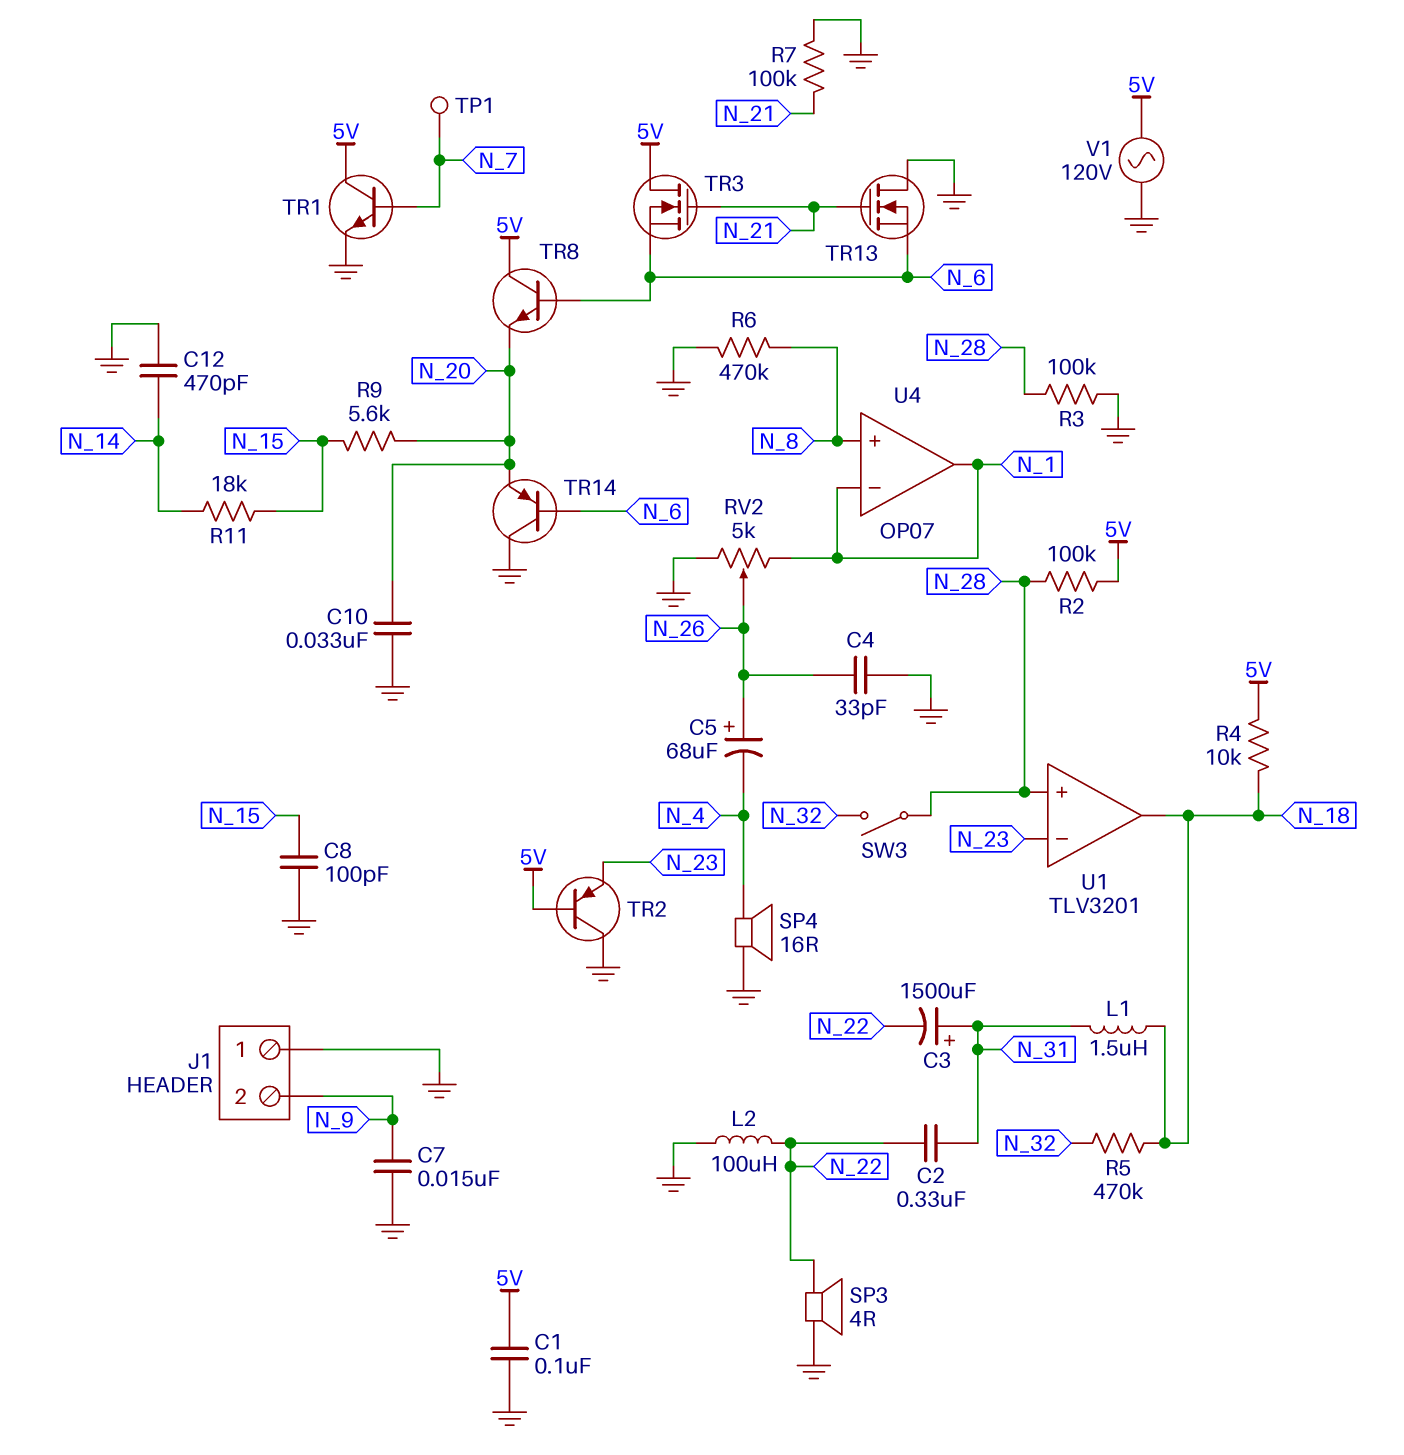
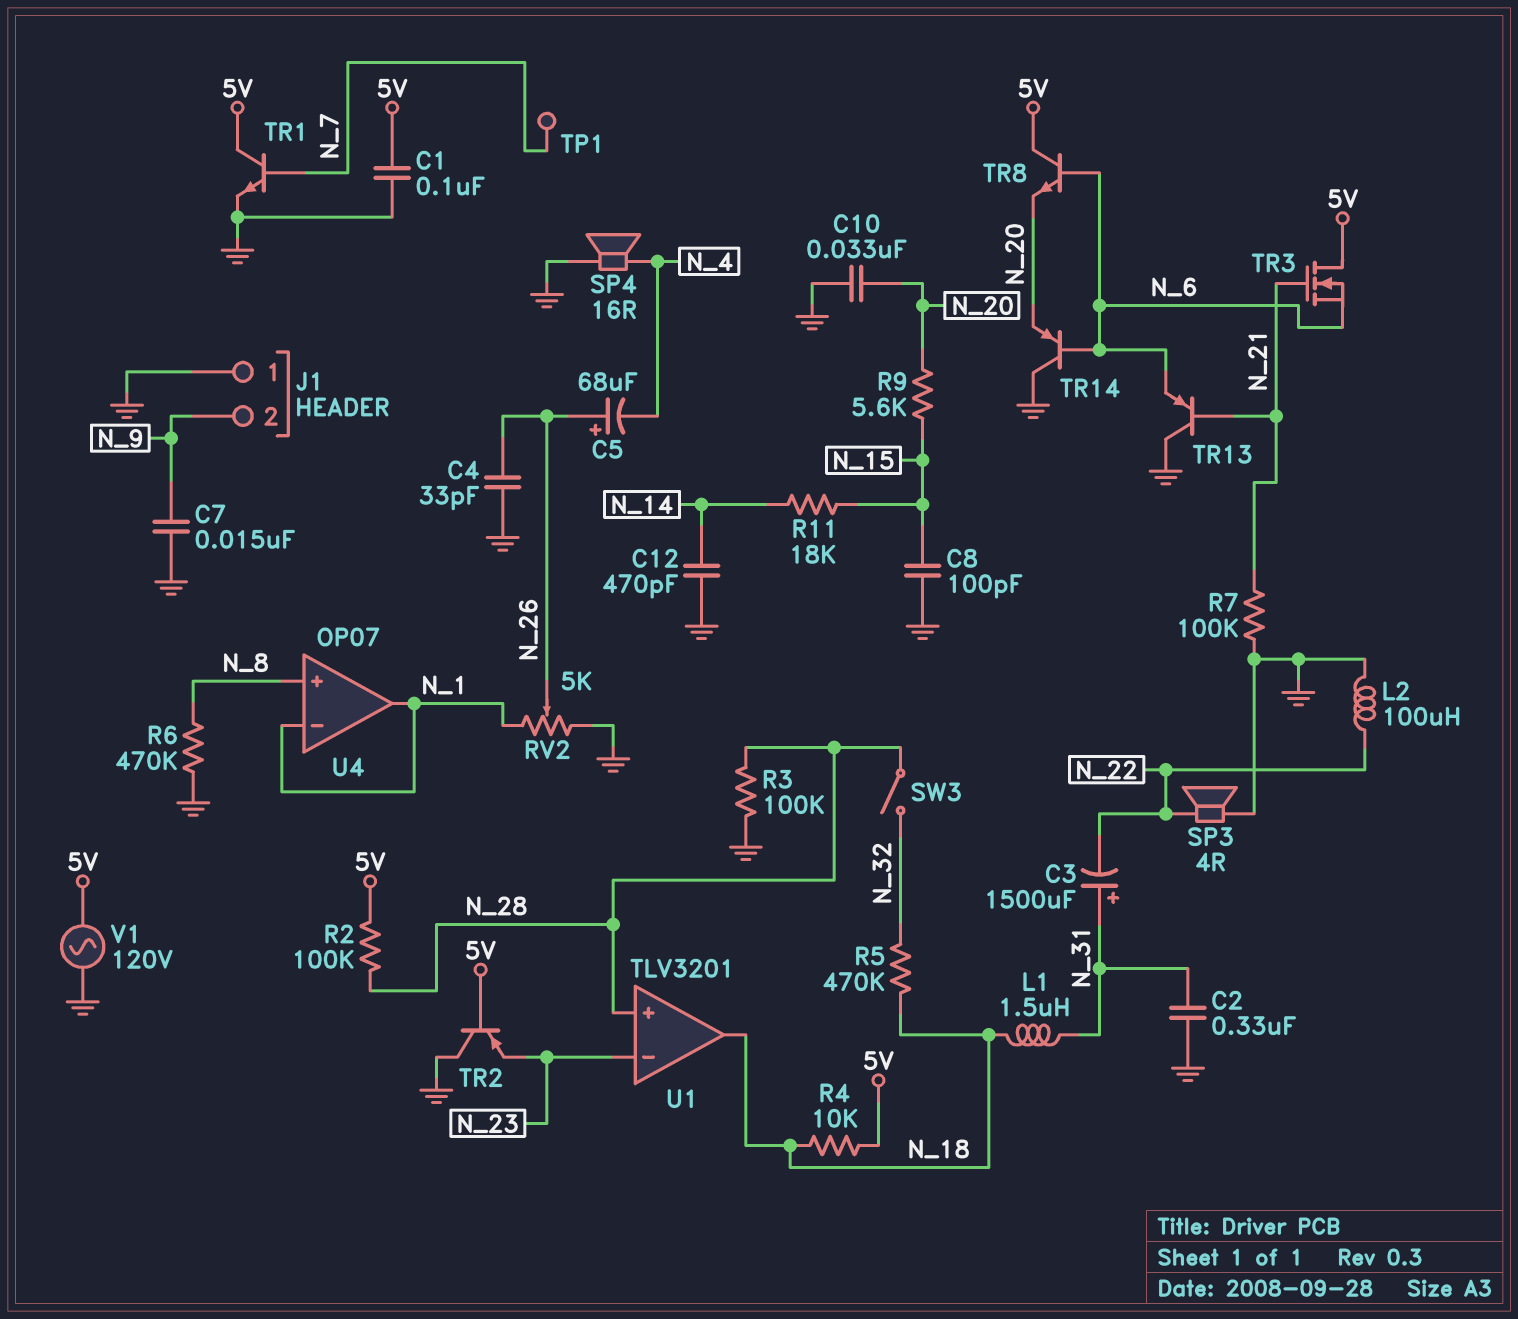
C2: 330nF (N_22, N_31) -> 330nF (GND, N_31)
TR13: NMOS (G N_21, D GND, S N_6) -> PNP (B N_21, C GND, E N_6)

